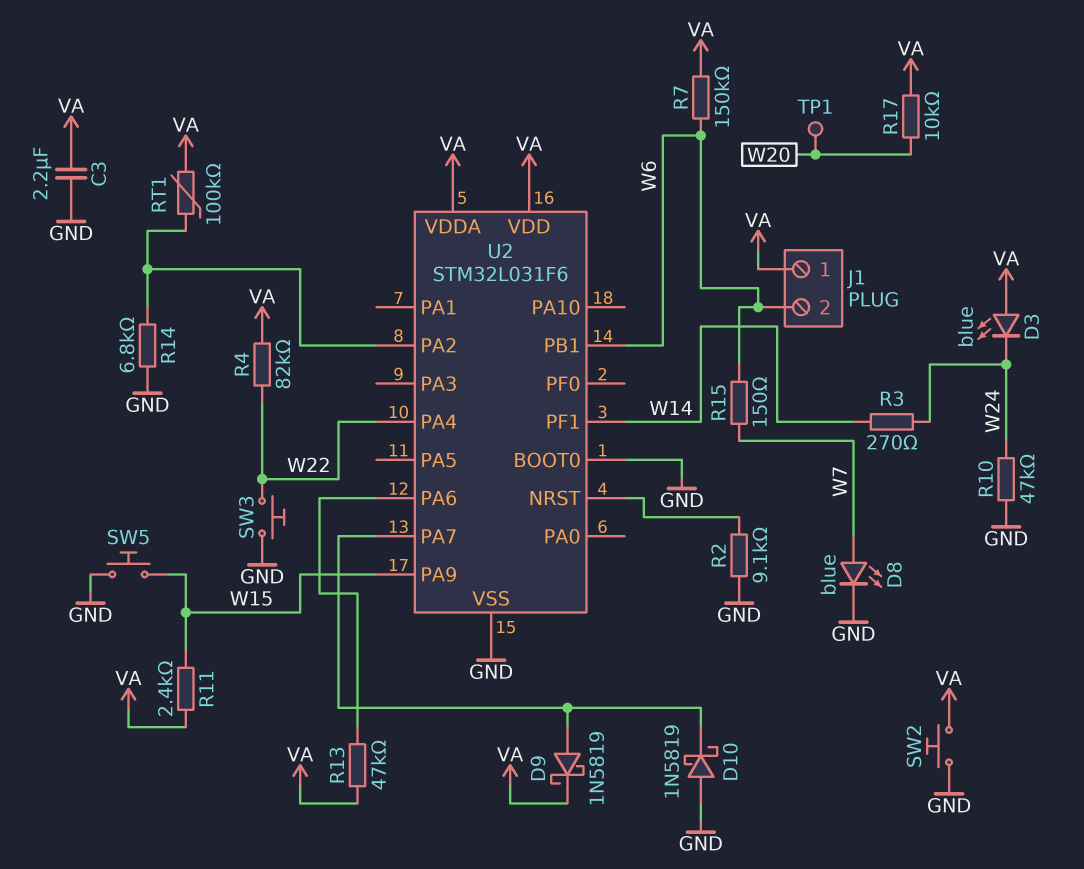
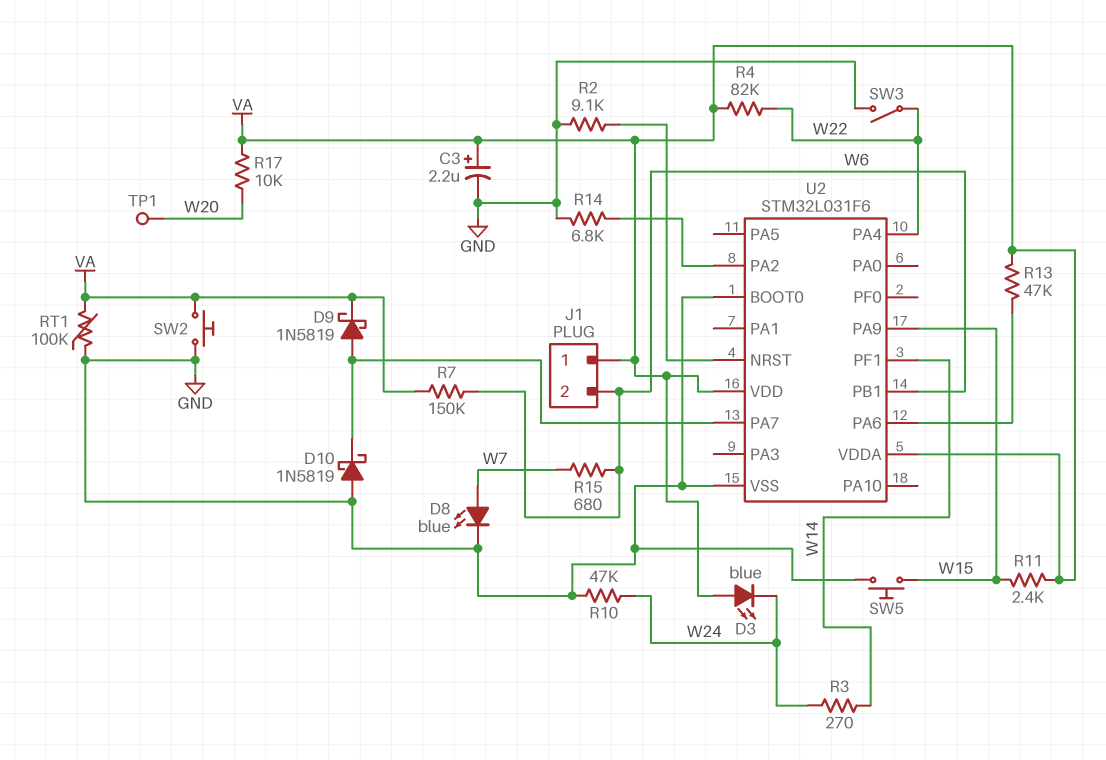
C3: 2.2uF (GND, VA) -> 2.2uF (plus VA, minus GND)
R15: 150 (W6, W7) -> 680 (W6, W7)
RT1: 100k (U2/PA2, VA) -> 100k (GND, VA)
SW3: button (GND, W22) -> switch (GND, W22)

